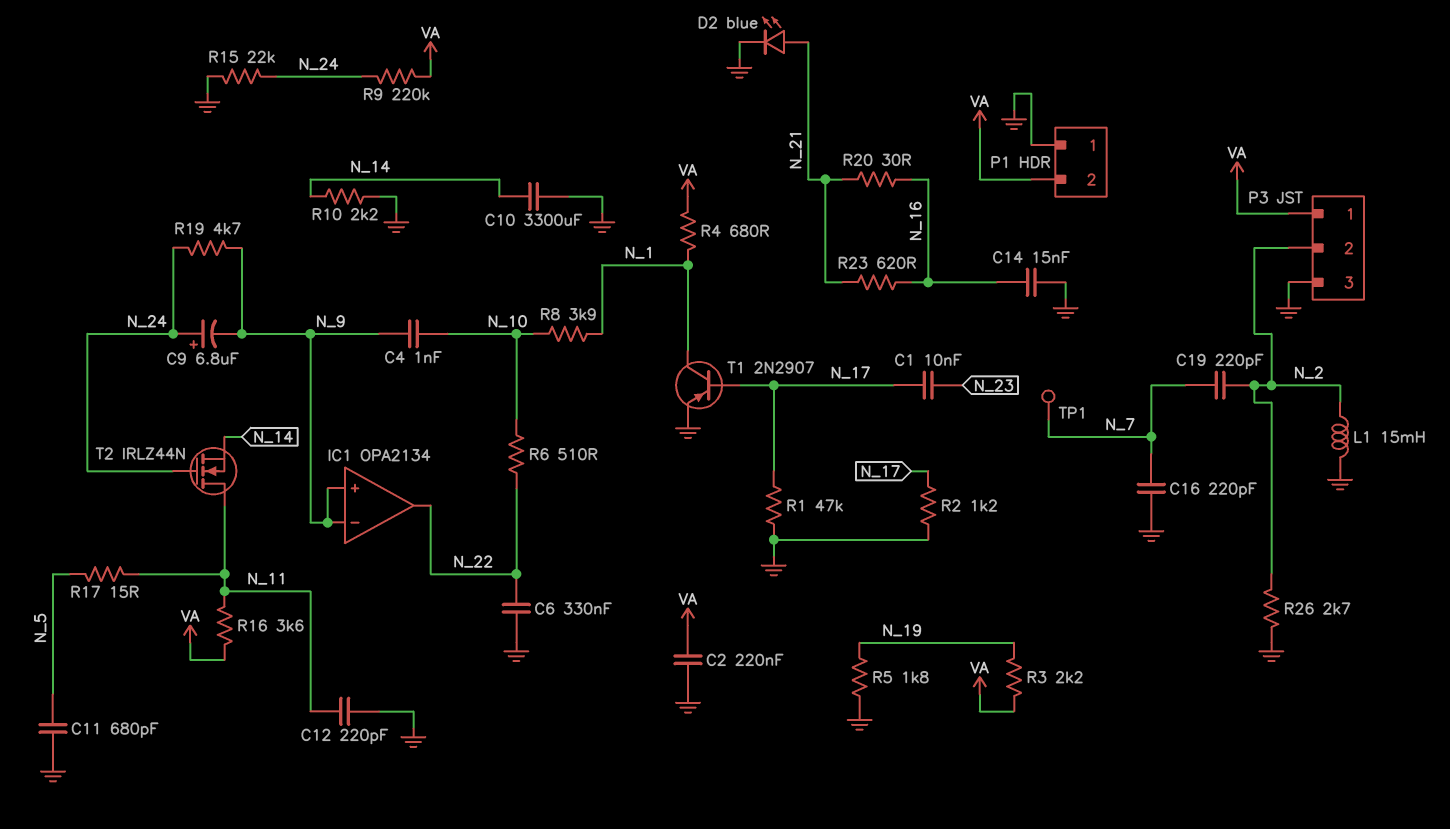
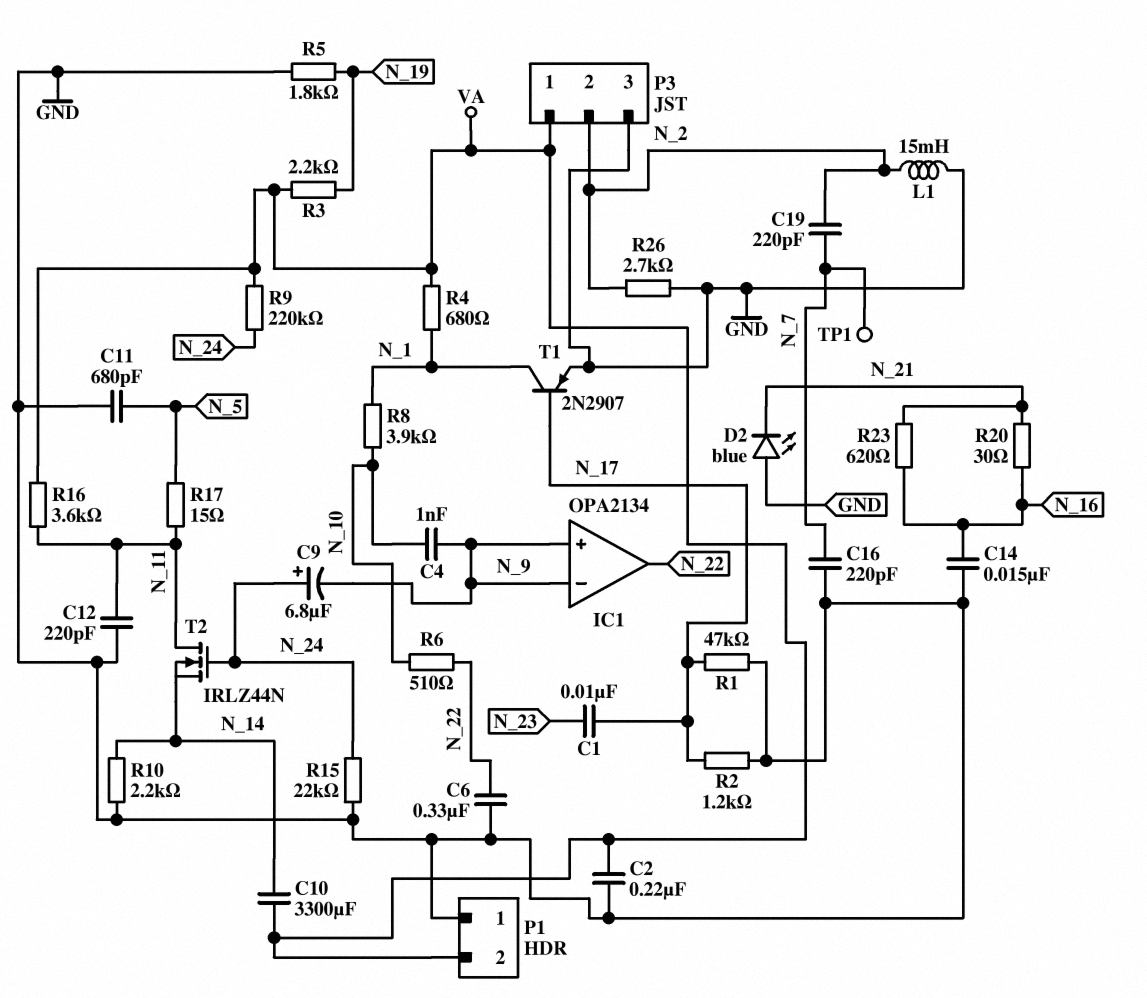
C10: 3300uF (GND, N_14) -> 3300uF (N_14, VA)
D2: LED blue (A N_21, K GND) -> LED blue (A GND, K N_21)
R19: 4.7k (N_9, N_24) -> none

